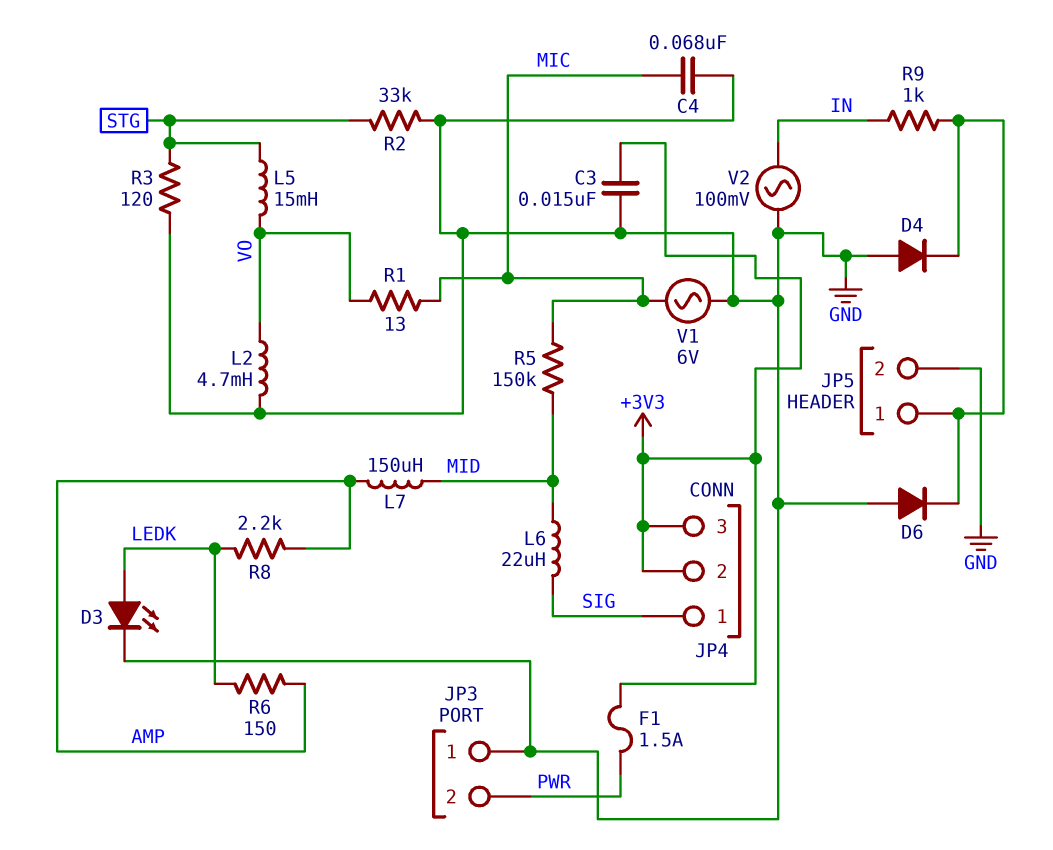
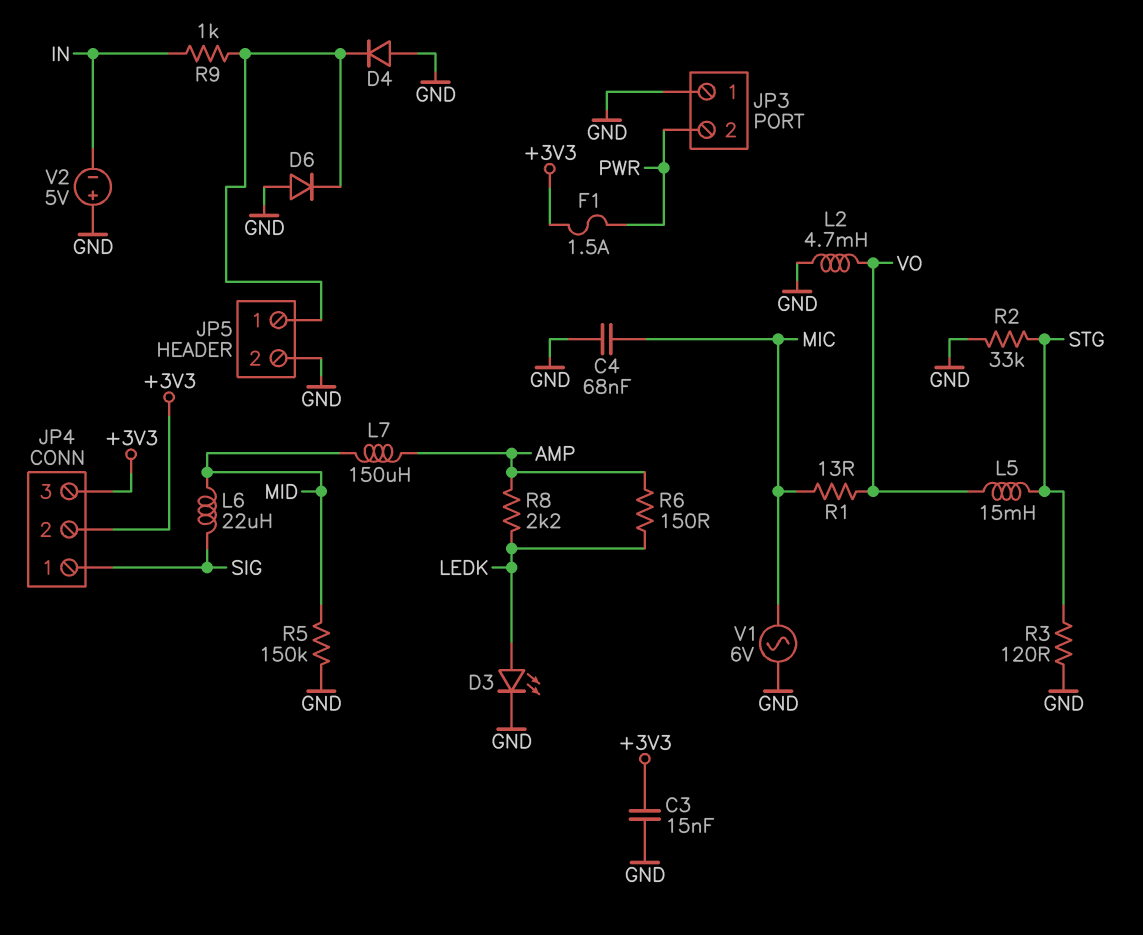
R5: 150k (MIC, MID) -> 150k (GND, MID)
V2: AC 100mV (GND, IN) -> 5V (plus GND, minus IN)

